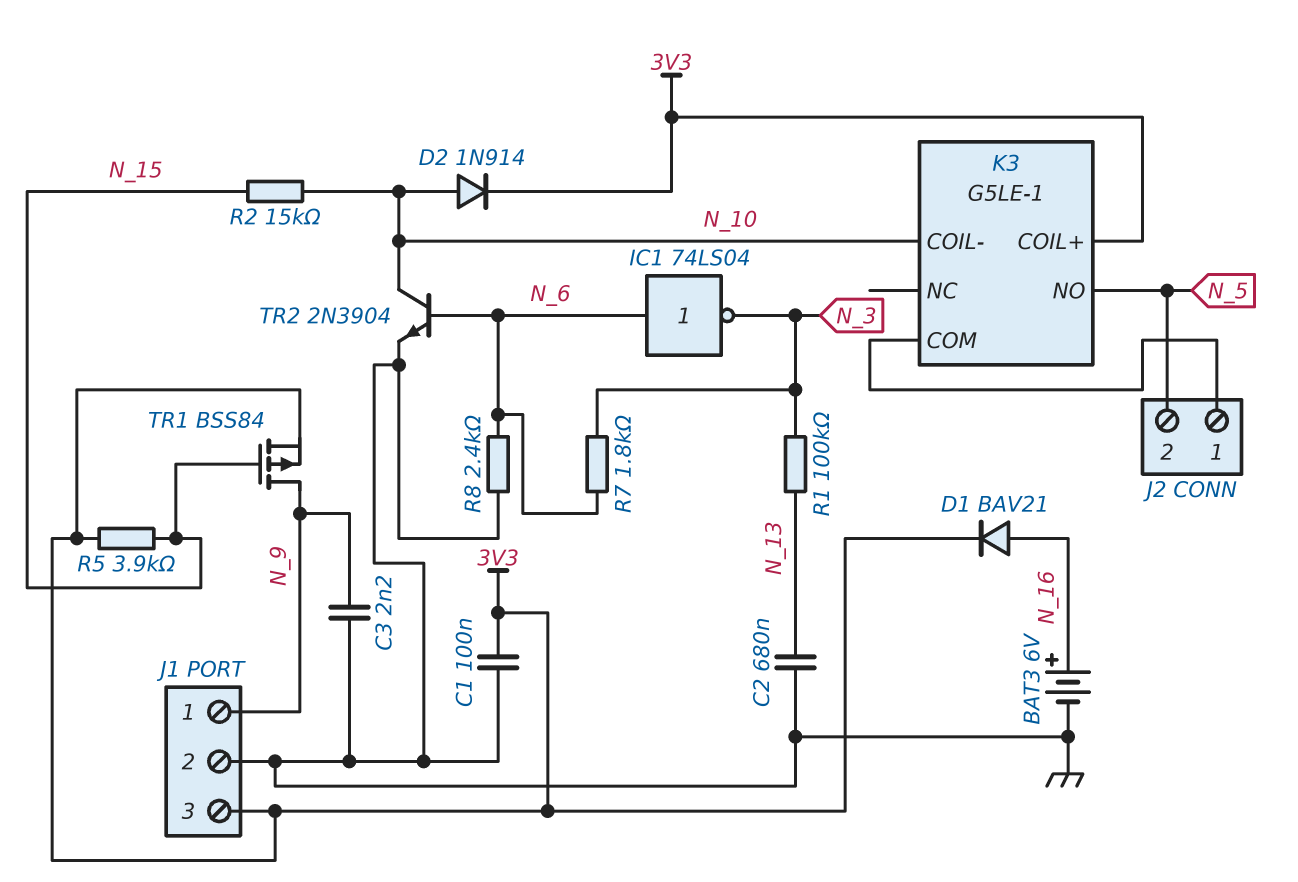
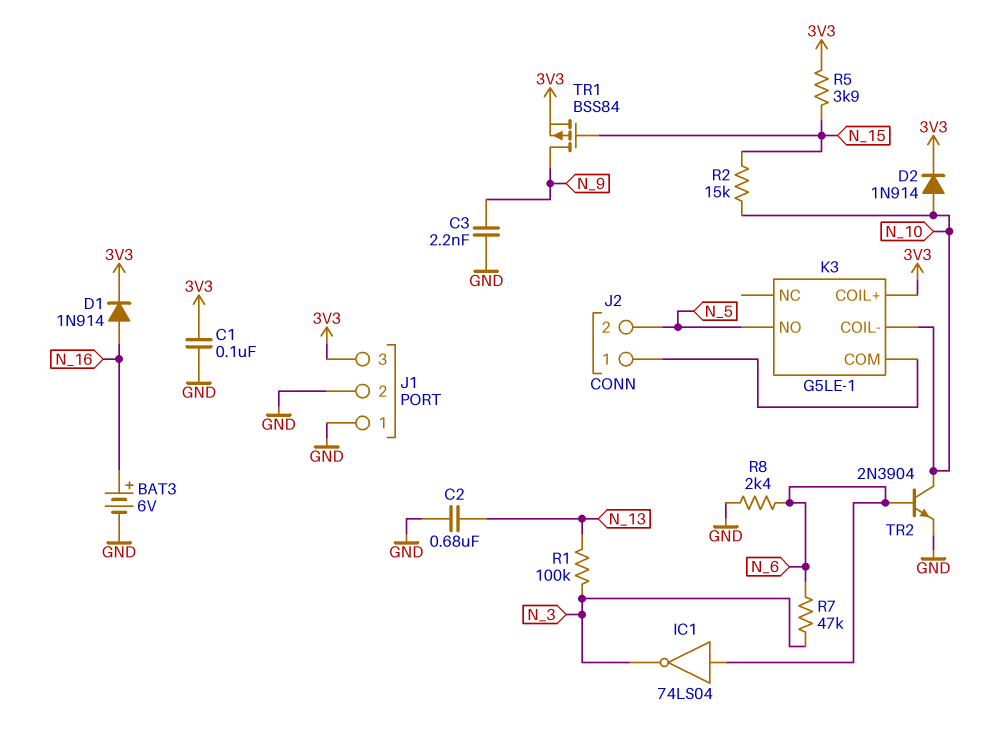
D1: diode BAV21 (A N_16, K 3V3) -> diode 1N914 (A N_16, K 3V3)
J1 pin 1: N_9 -> GND
R7: 1.8k (N_3, N_6) -> 47k (N_3, N_6)

